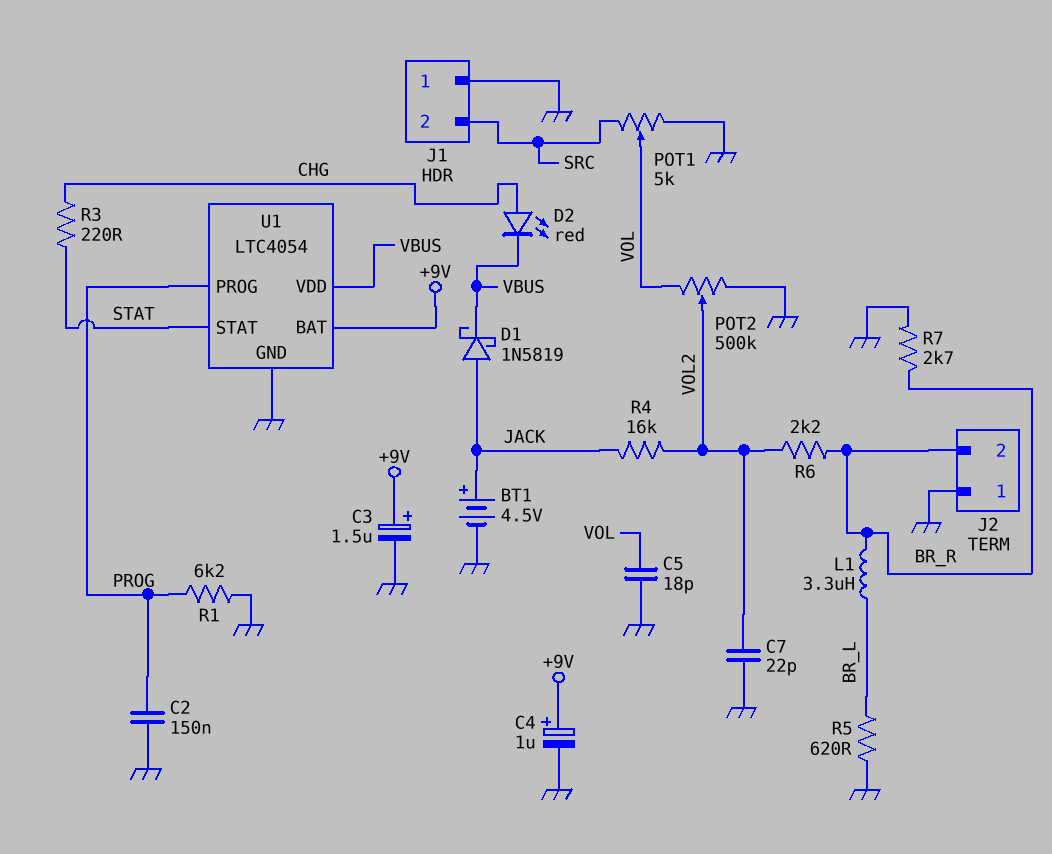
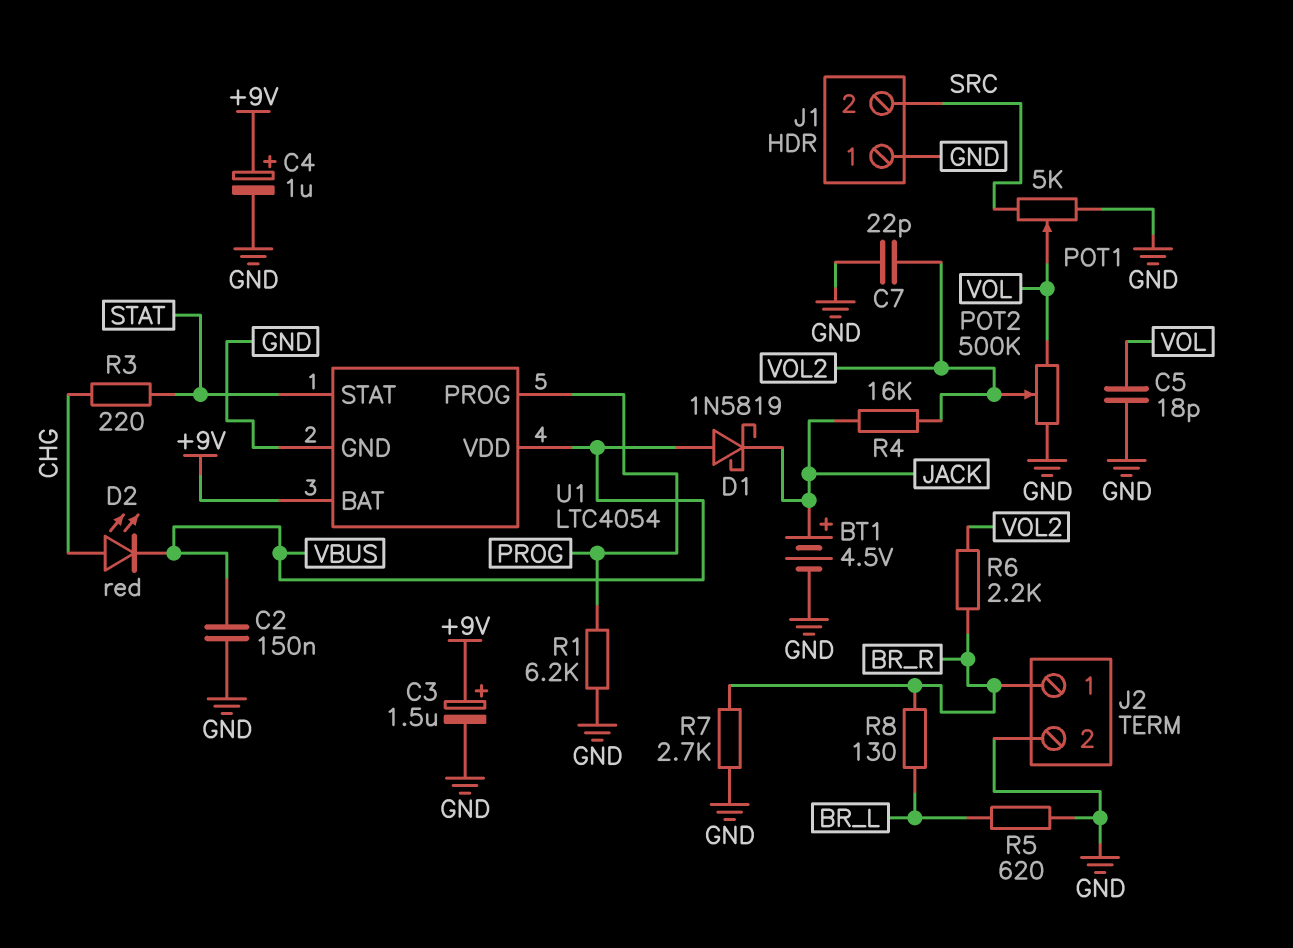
C2: 150nF (GND, PROG) -> 150nF (GND, VBUS)
D1: schottky 1N5819 (A JACK, K VBUS) -> schottky 1N5819 (A VBUS, K JACK)
J2 pin 1: GND -> BR_R
J2 pin 2: BR_R -> GND
L1: 3.3uH (BR_L, BR_R) -> none
R8: none -> 130 (BR_L, BR_R)

